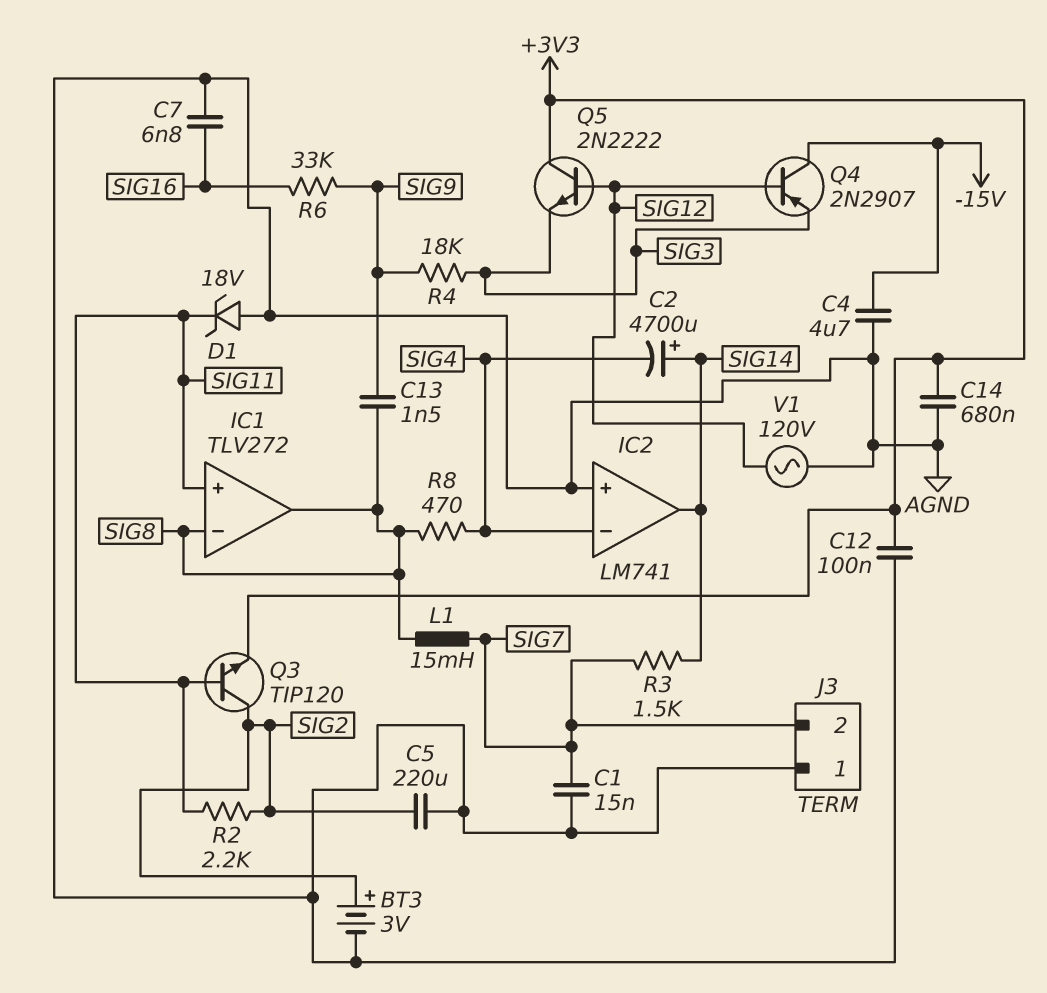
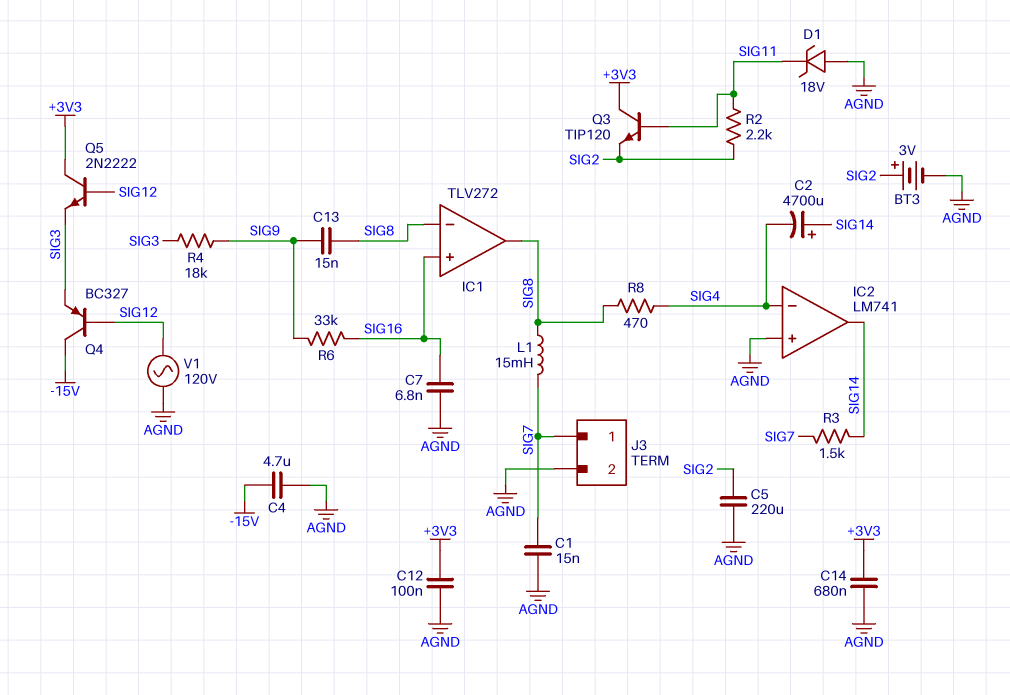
C13: 1.5nF (SIG8, SIG9) -> 15nF (SIG8, SIG9)
IC1 pin in+: SIG11 -> SIG16
J3 pin 1: AGND -> SIG7
J3 pin 2: SIG7 -> AGND
Q3: NPN TIP120 (B SIG11, C SIG2, E +3V3) -> NPN TIP120 (B SIG11, C +3V3, E SIG2)
Q4: PNP 2N2907 (B SIG12, C -15V, E SIG3) -> PNP BC327 (B SIG12, C -15V, E SIG3)

